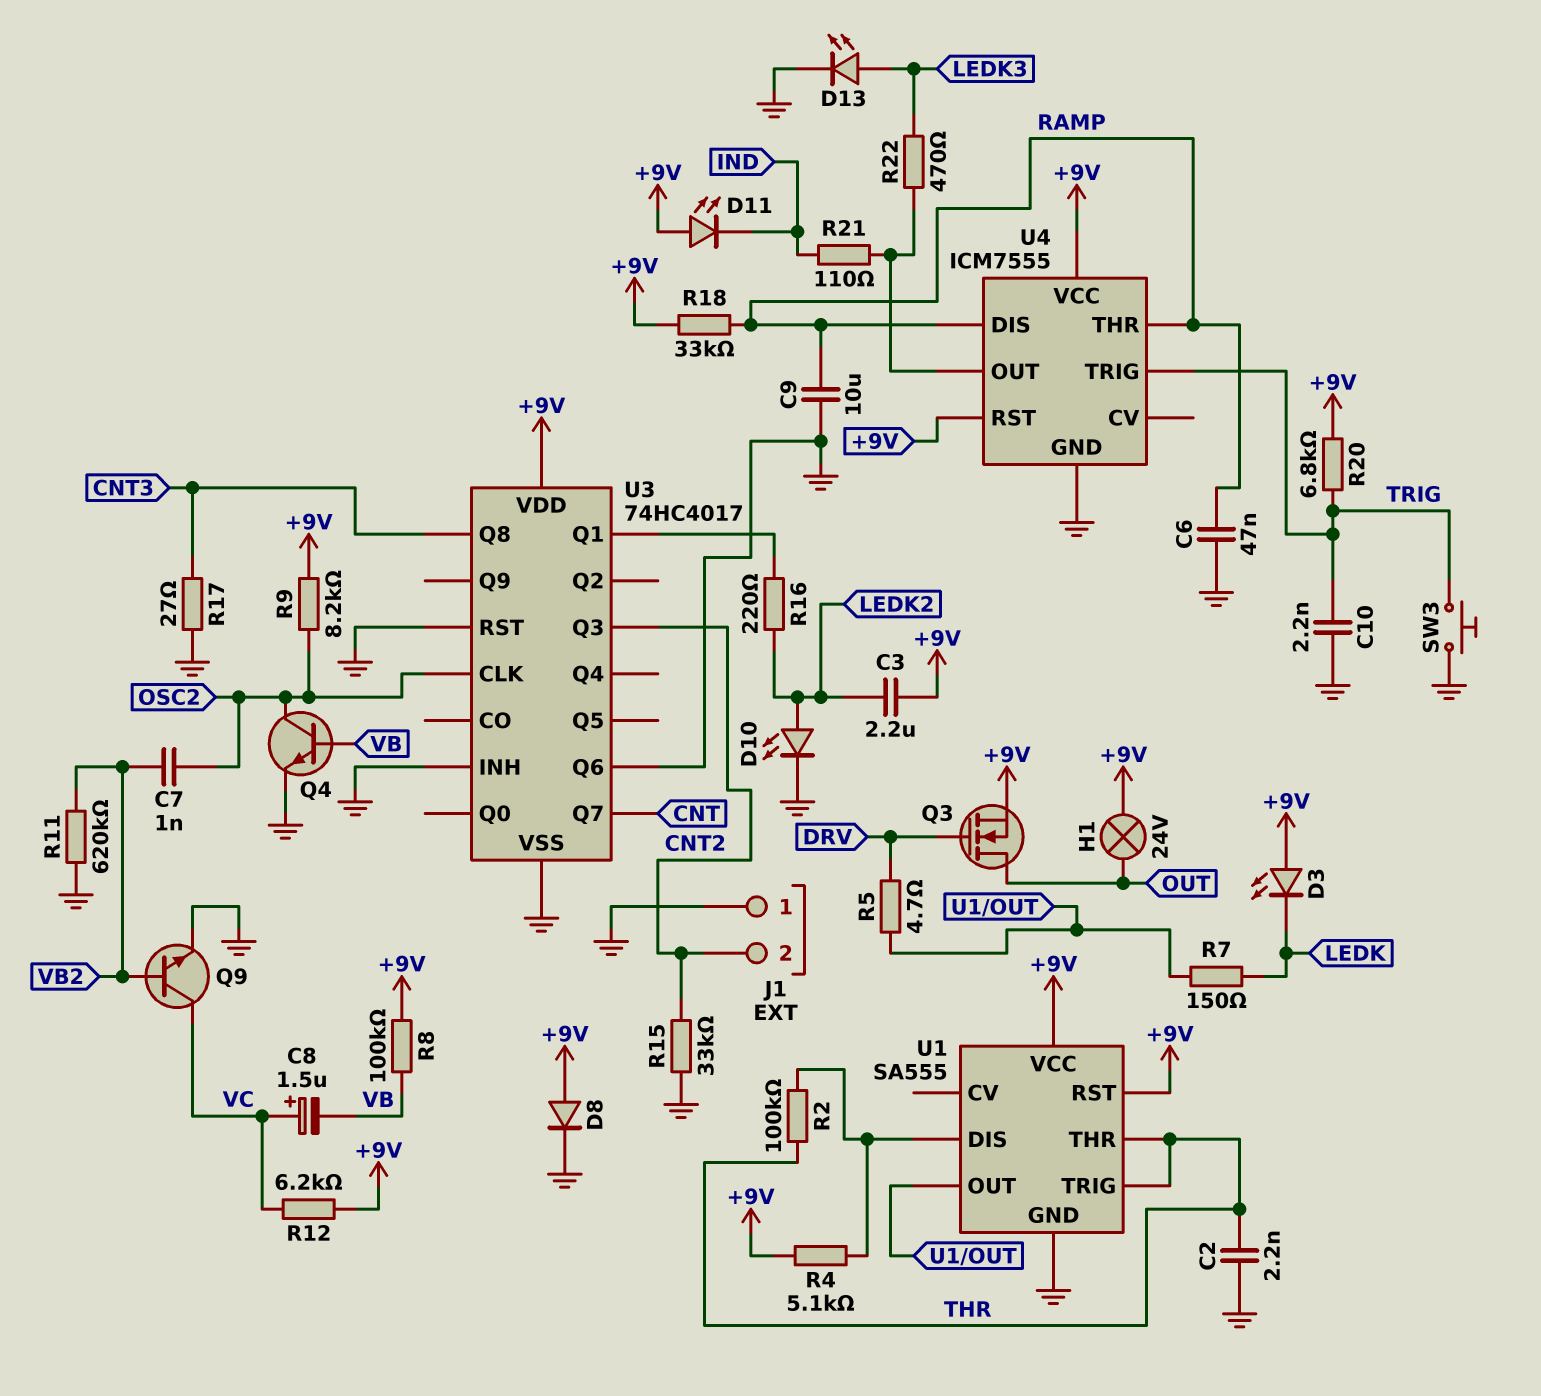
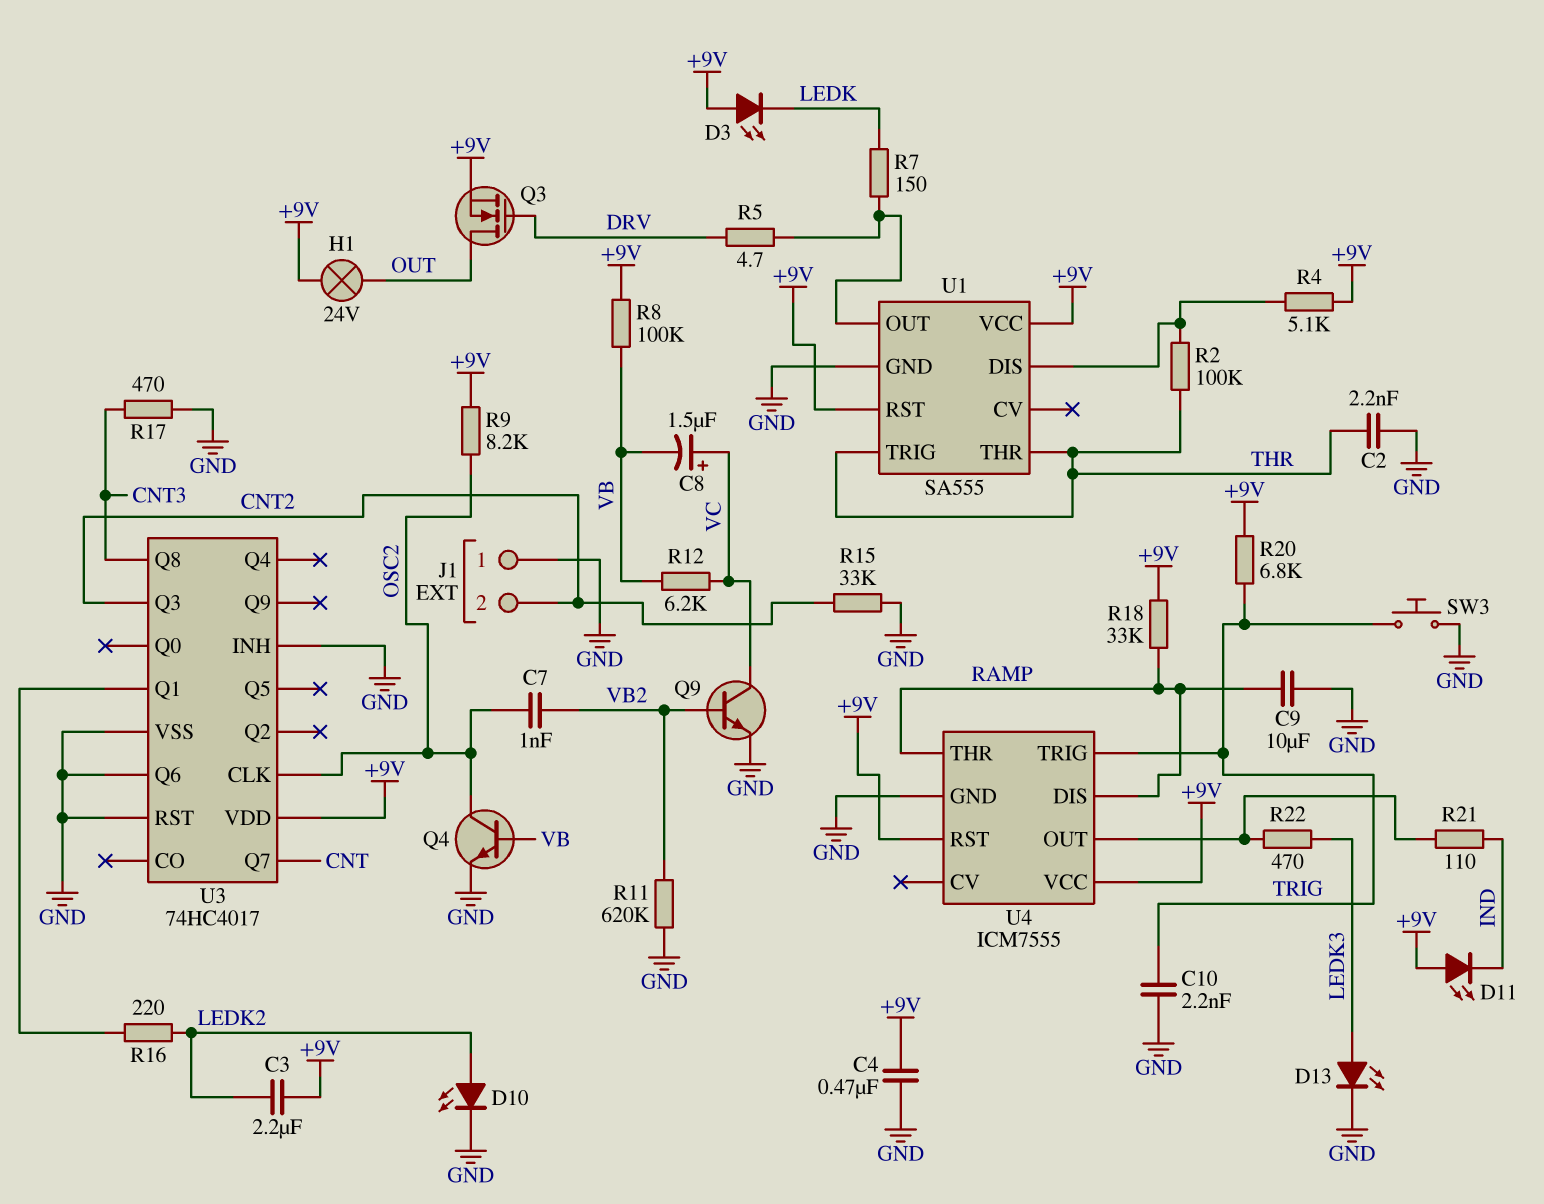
C4: none -> 470nF (+9V, GND)
C6: 47nF (GND, RAMP) -> none
D8: diode (A +9V, K GND) -> none
R12: 6.2k (+9V, VC) -> 6.2k (VB, VC)
R17: 27 (CNT3, GND) -> 470 (CNT3, GND)

